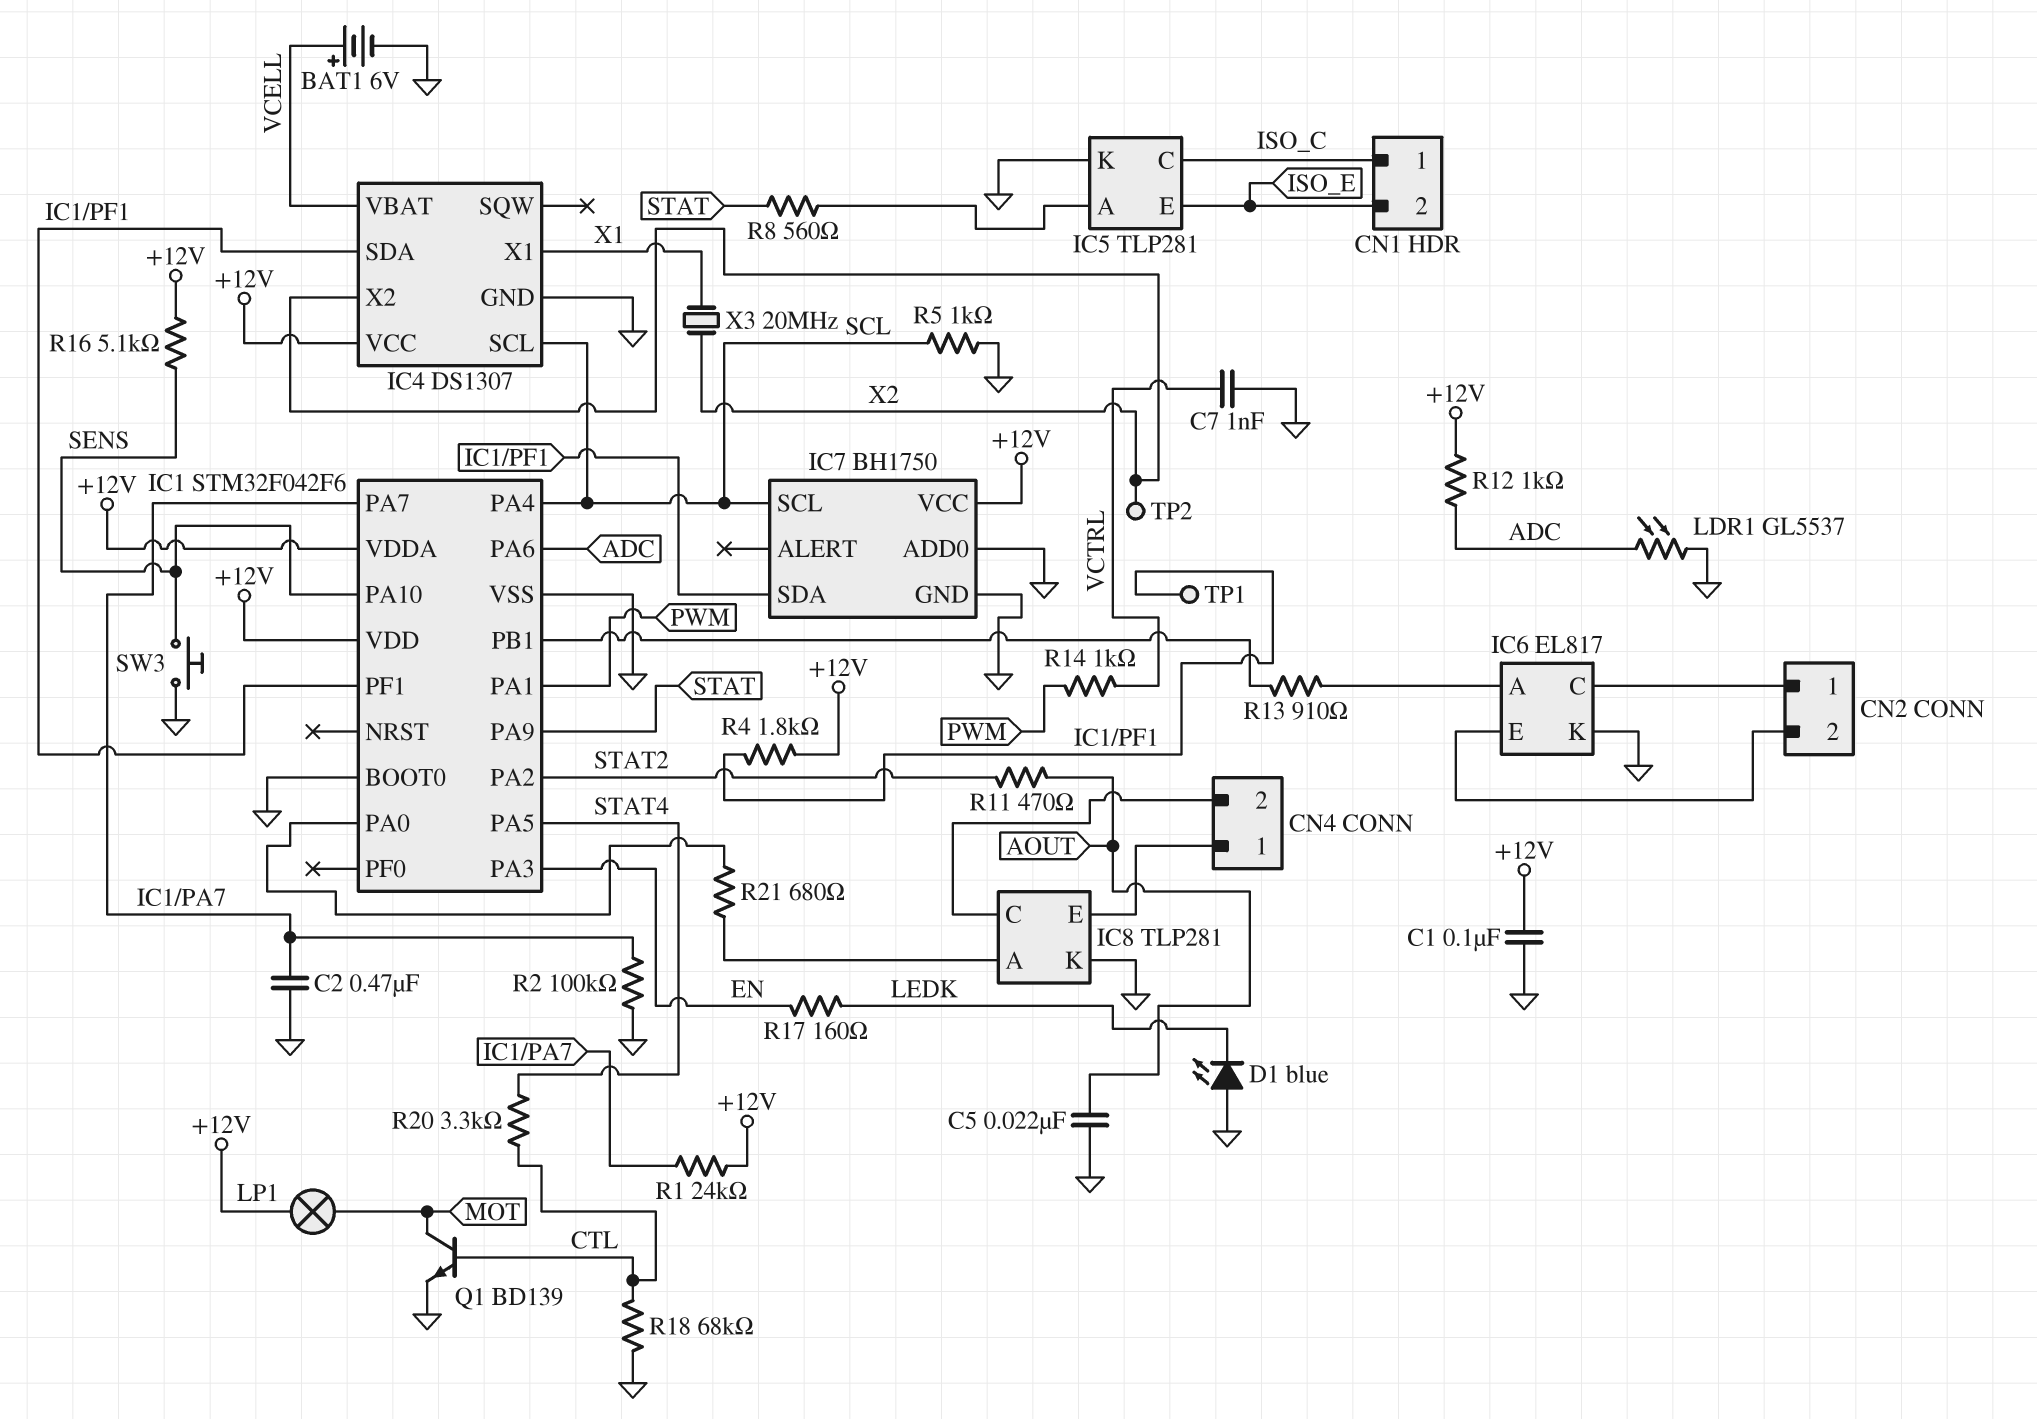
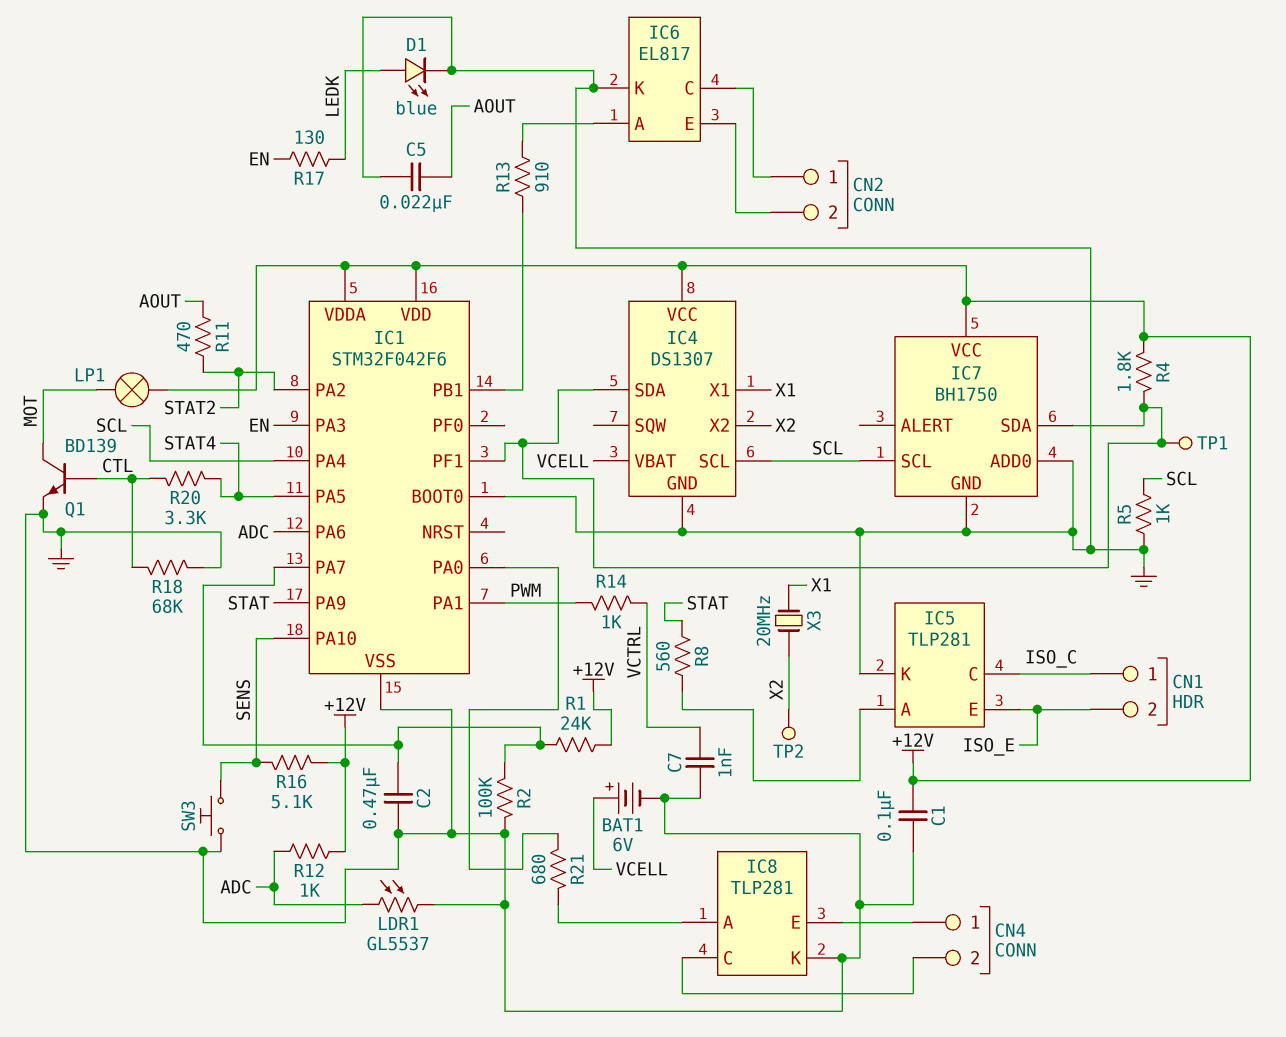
D1: LED blue (A GND, K LEDK) -> LED blue (A LEDK, K GND)
R17: 160 (EN, LEDK) -> 130 (EN, LEDK)

